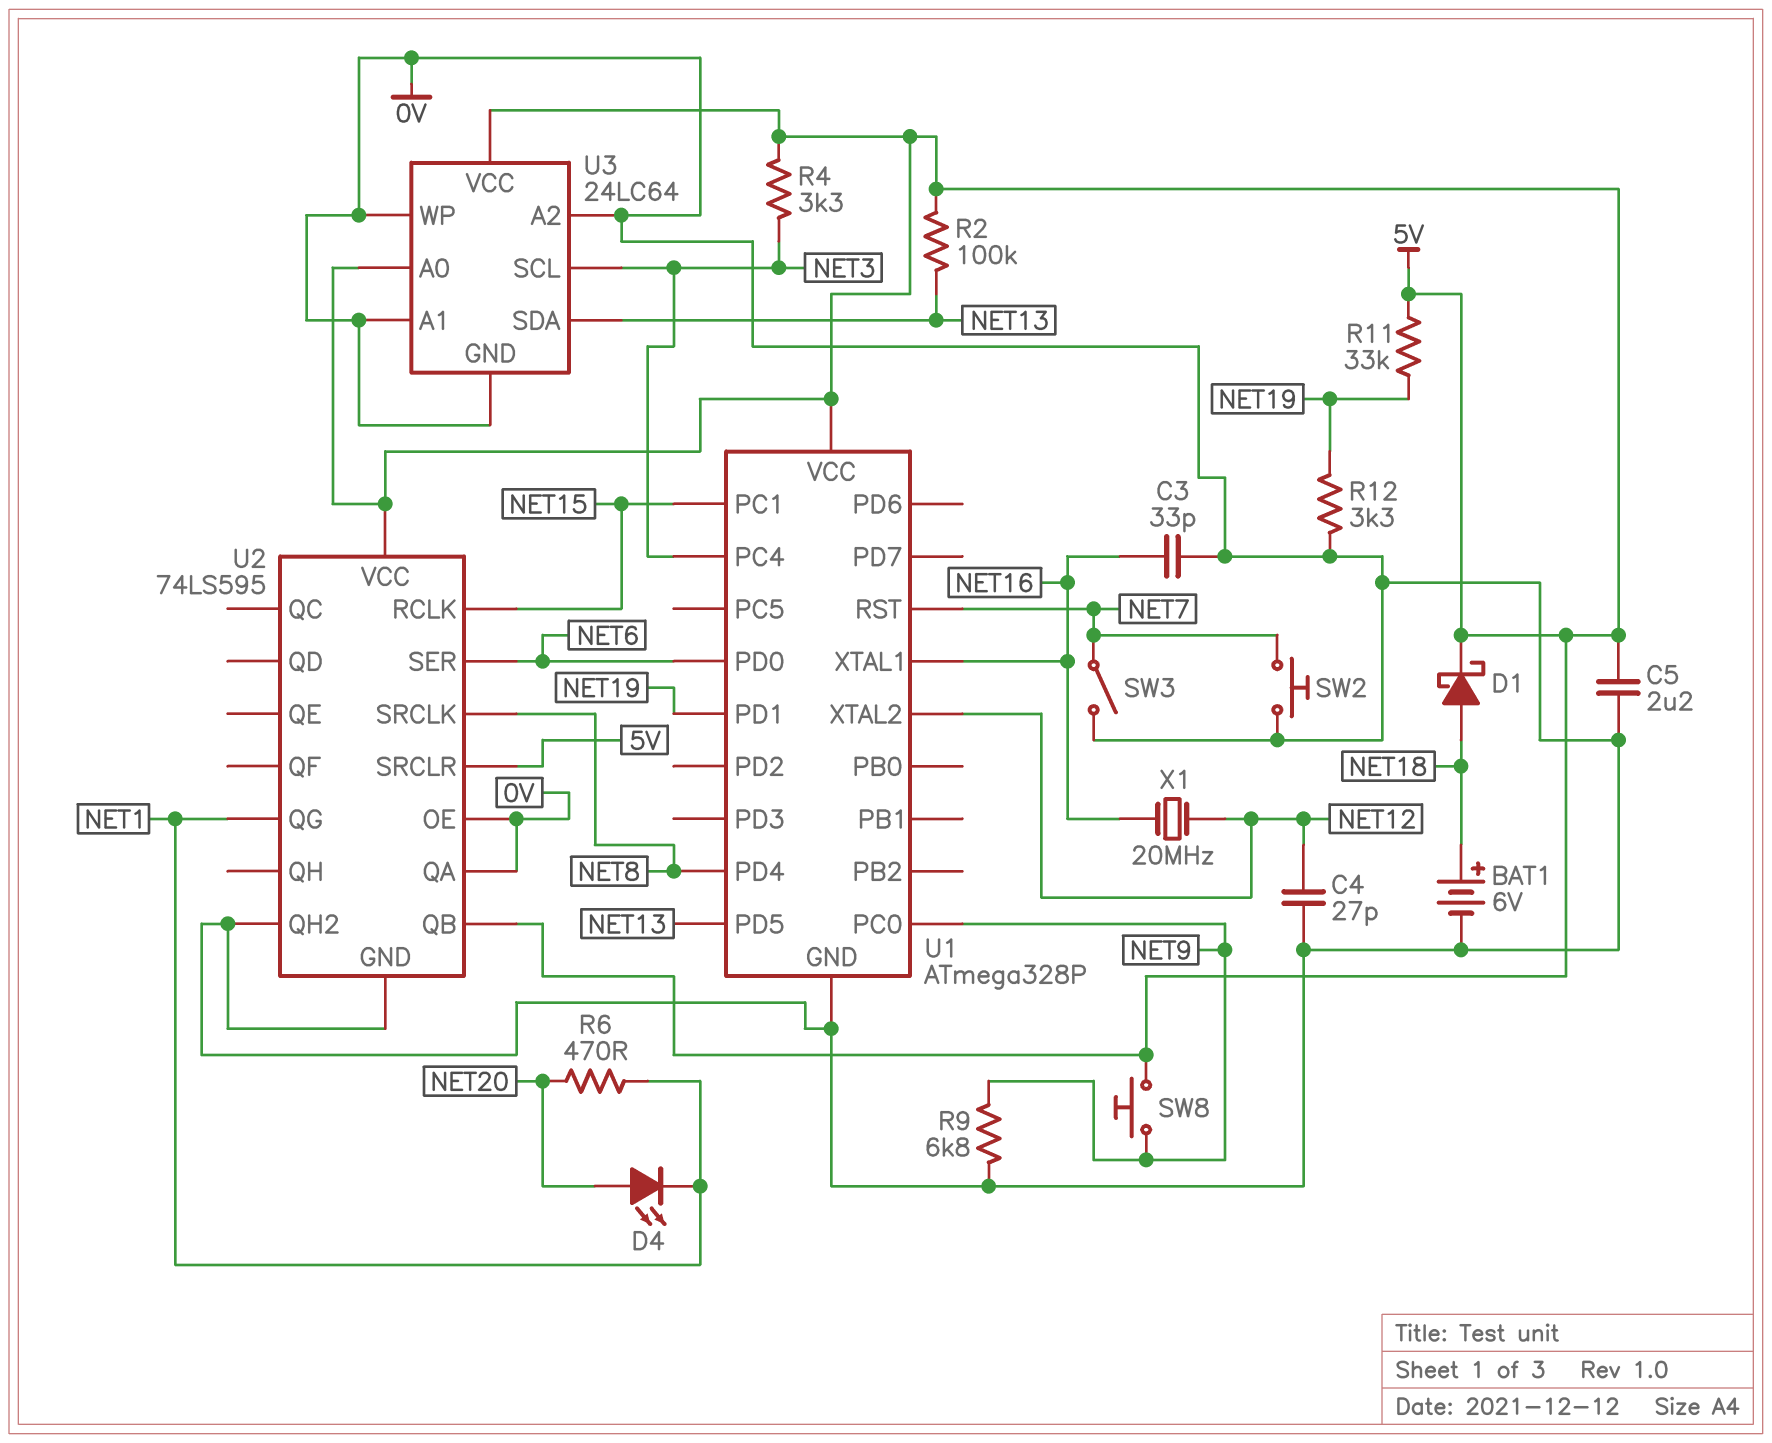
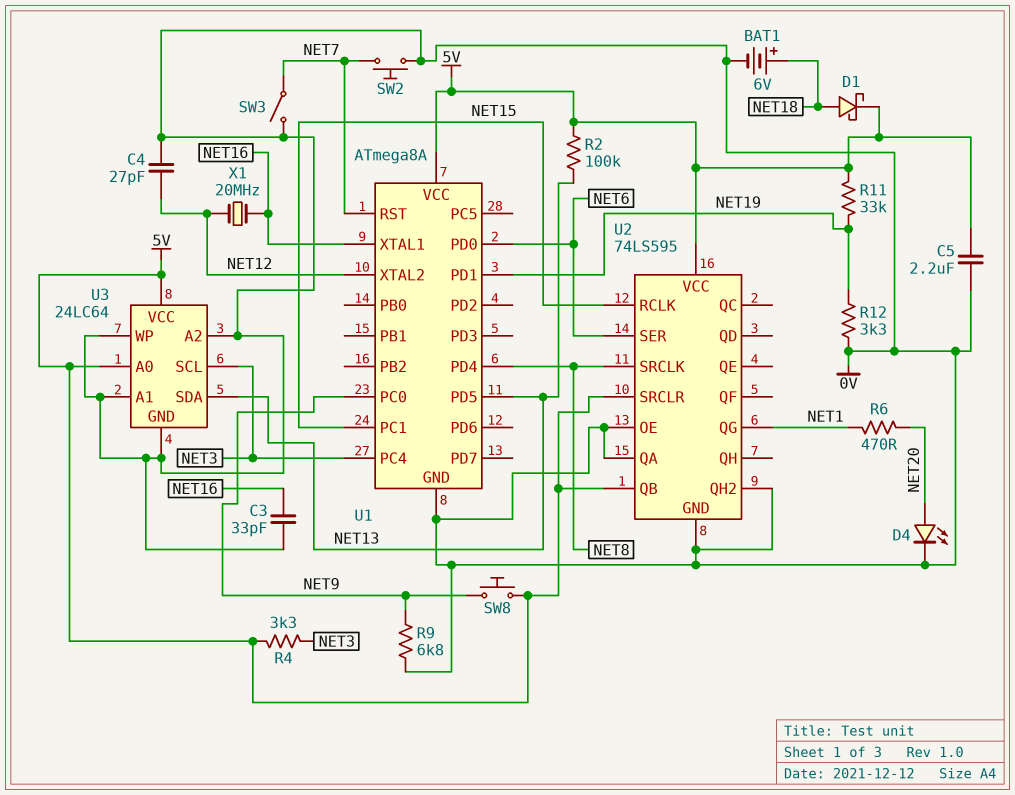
D4: LED (A NET20, K NET1) -> LED (A NET20, K 0V)
U1: ATmega328P -> ATmega8A

